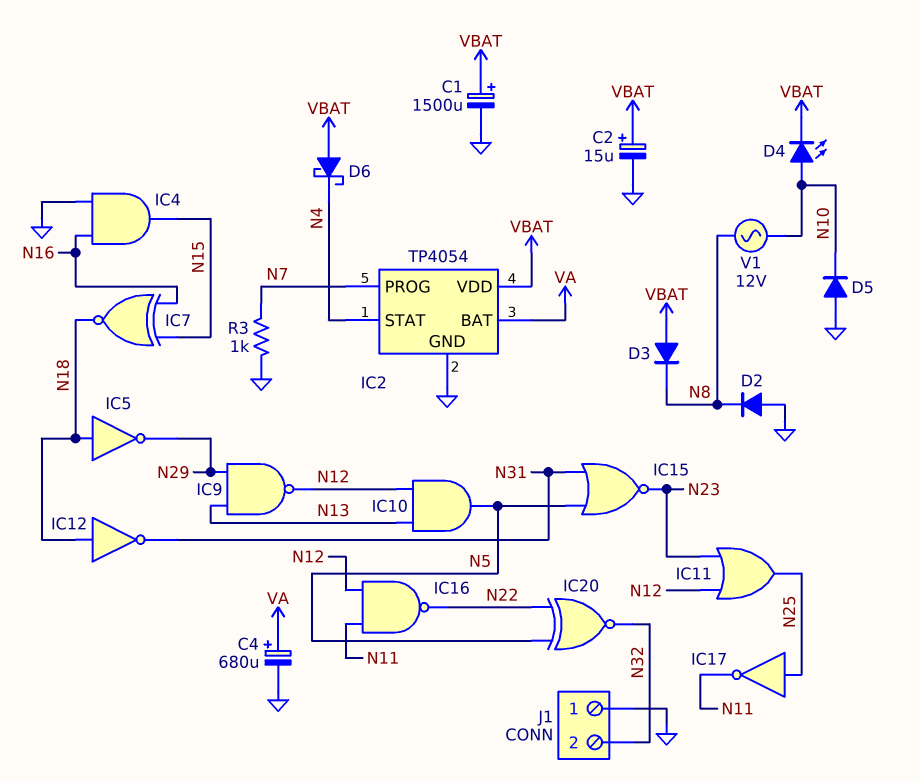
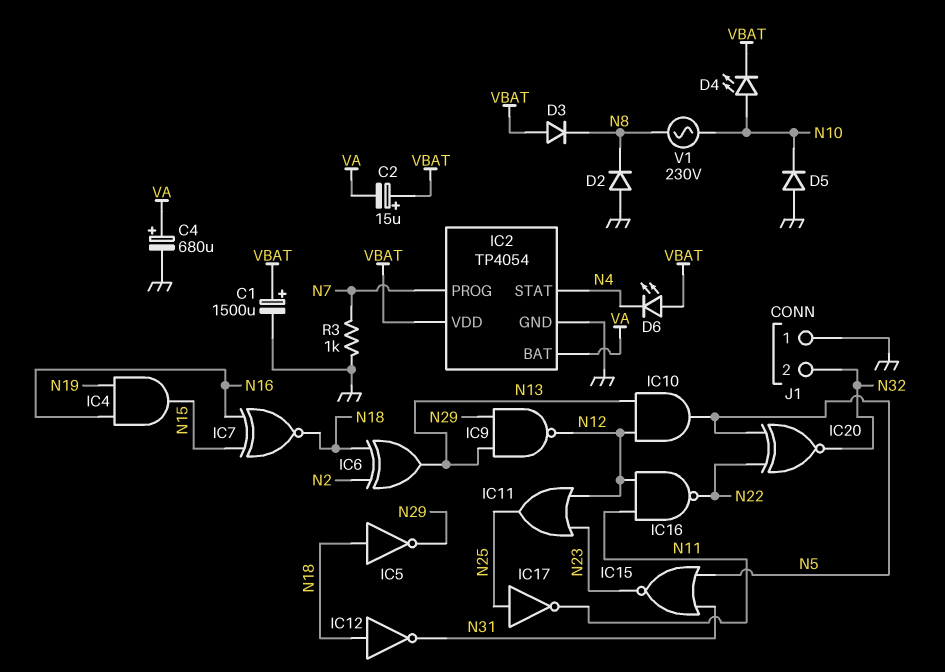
C2: 15uF (plus VBAT, minus GND) -> 15uF (plus VBAT, minus VA)
D6: schottky (A VBAT, K N4) -> LED (A VBAT, K N4)
IC4: AND (in GND, in N16, out N15) -> AND (in N16, in N19, out N15)
IC6: none -> XOR (in N2, in N18, out N13)
V1: AC 12V (N8, N10) -> AC 230V (N8, N10)

